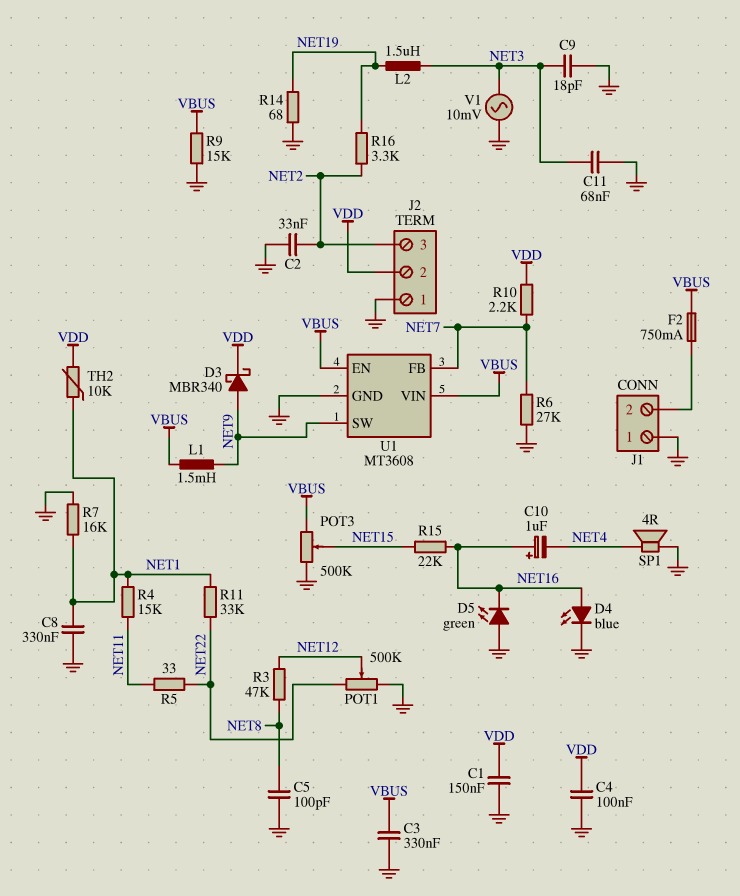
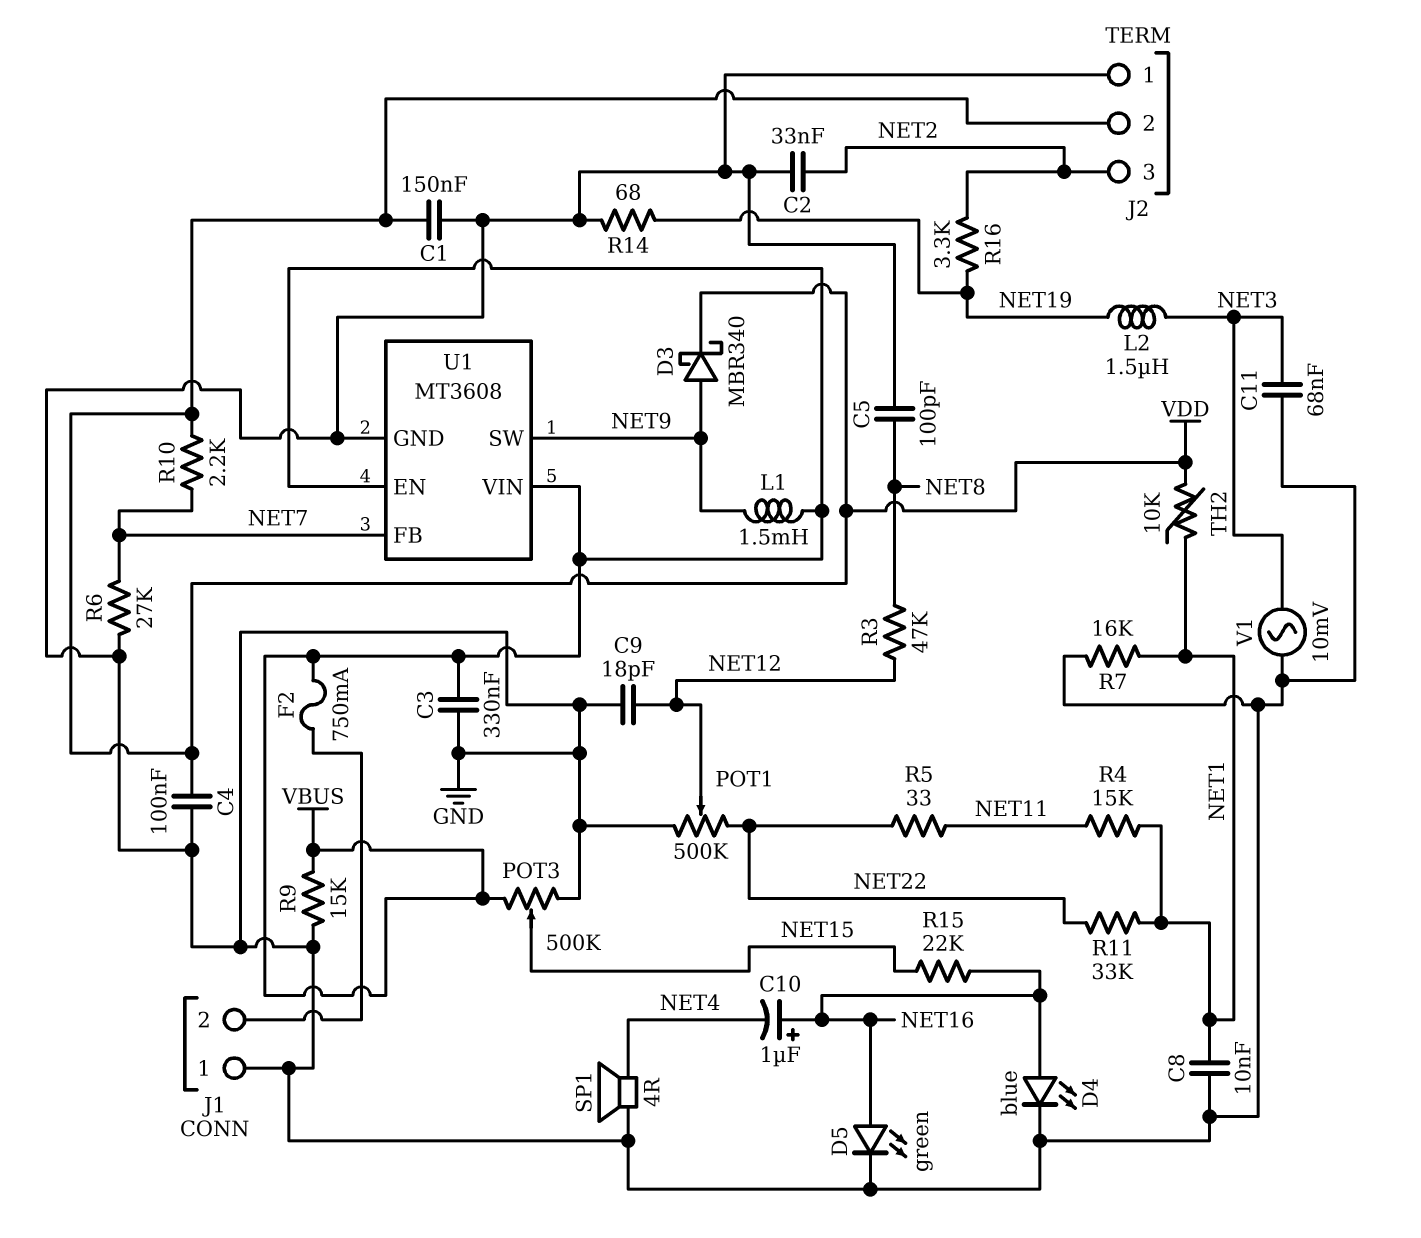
C8: 330nF (GND, NET1) -> 10nF (GND, NET1)
C9: 18pF (GND, NET3) -> 18pF (GND, NET12)
D5: LED green (A GND, K NET16) -> LED green (A NET16, K GND)

